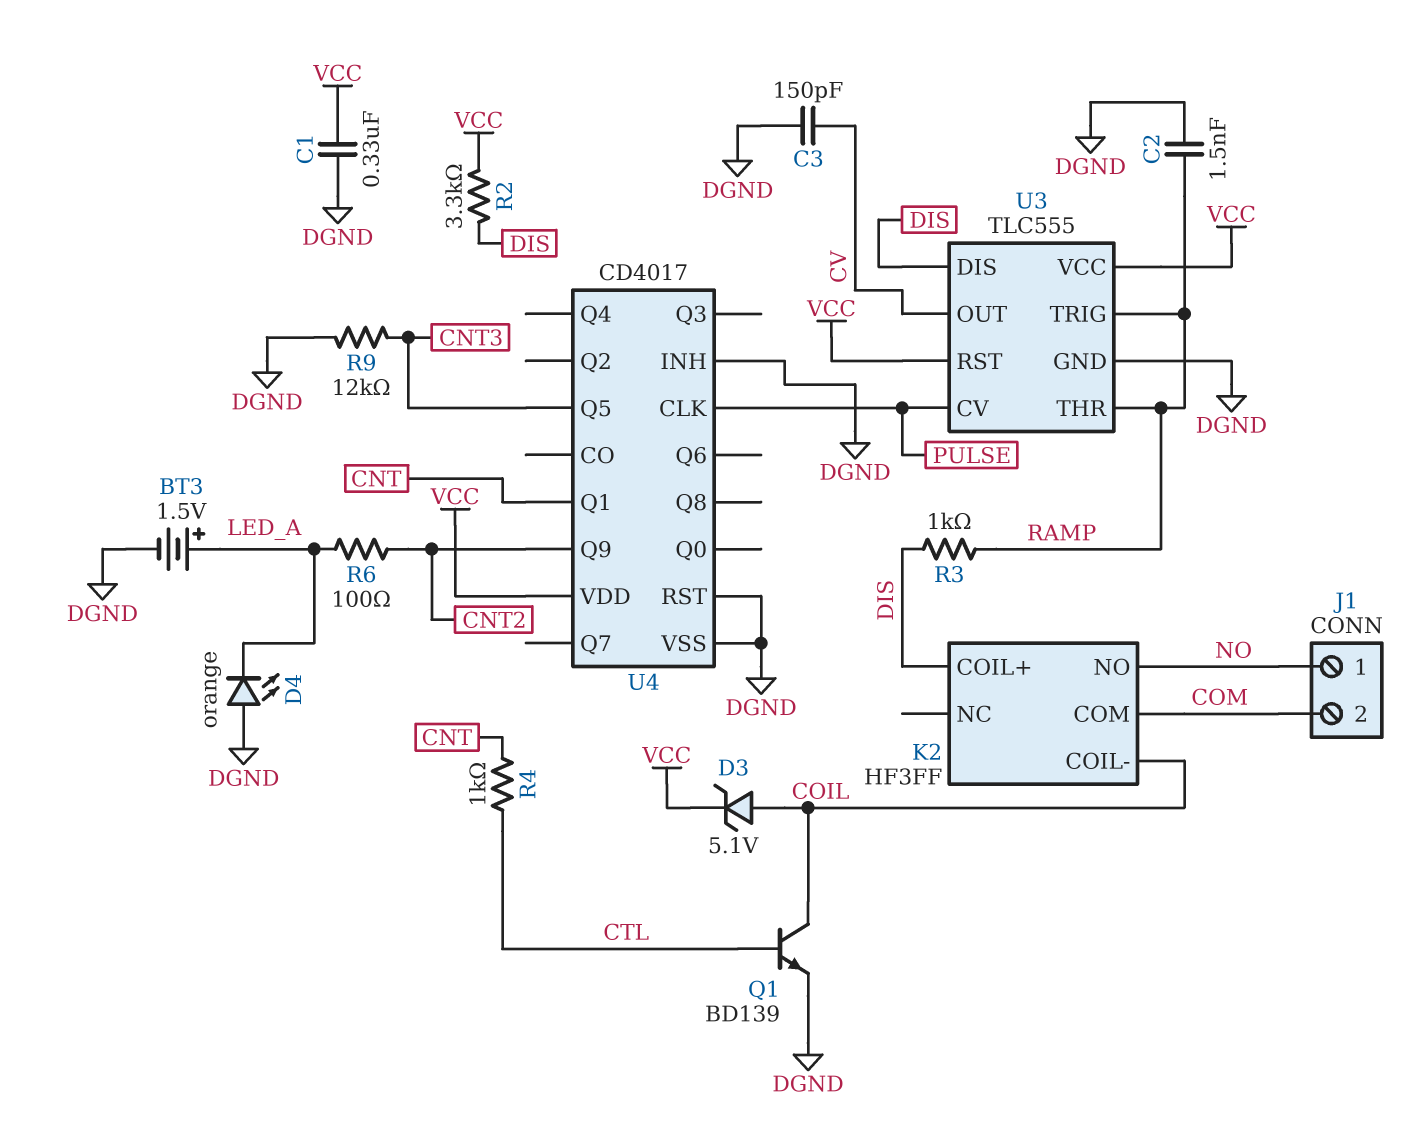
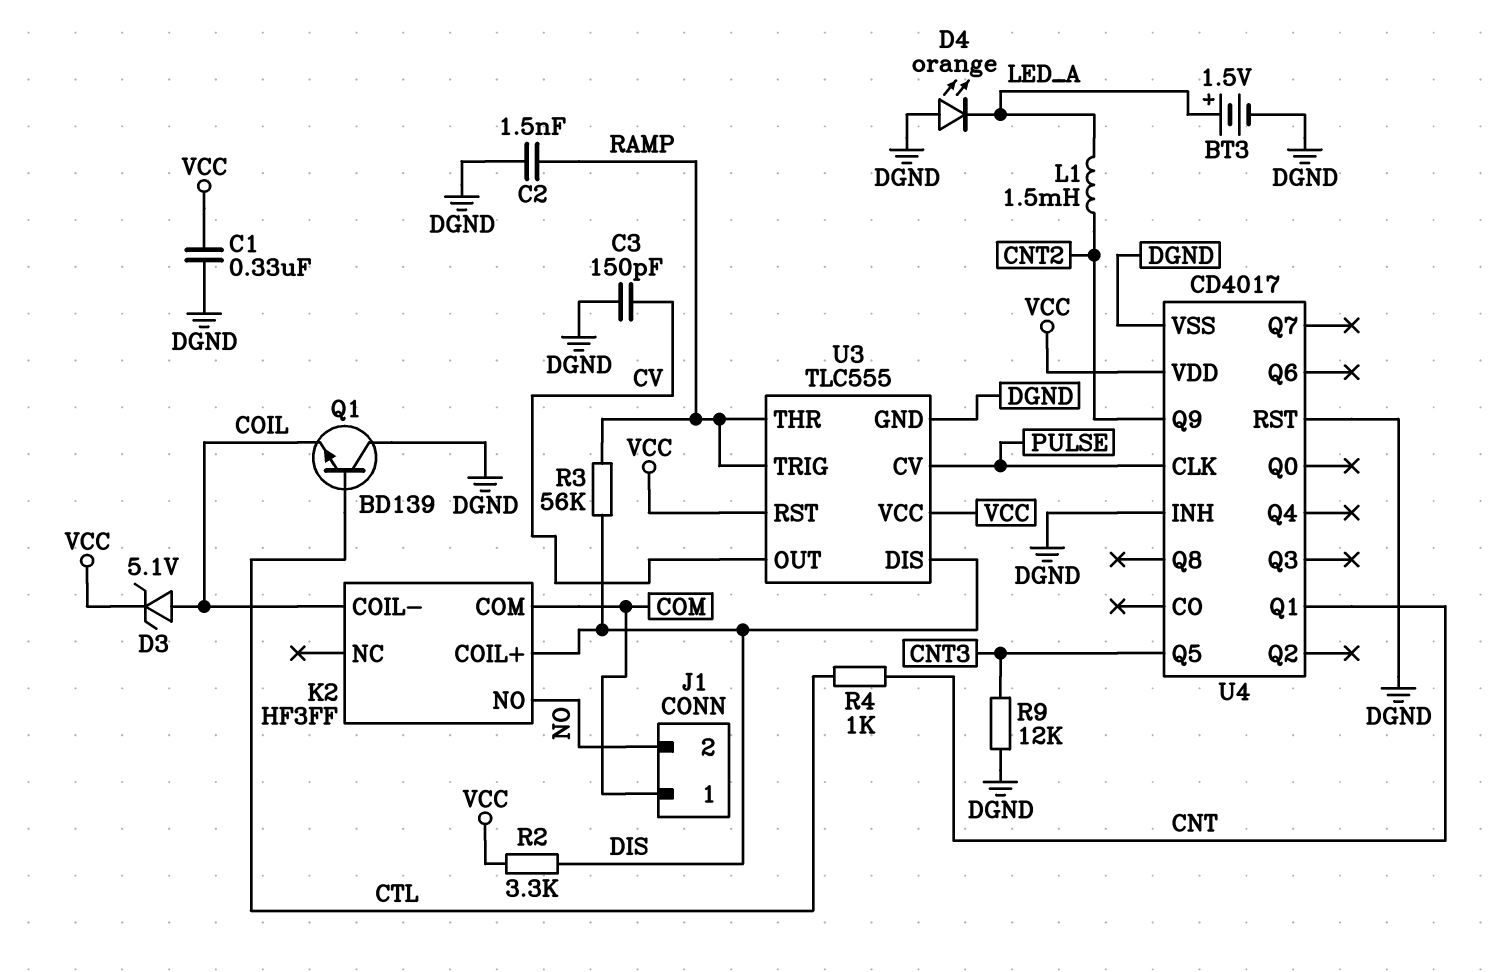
J1 pin 1: NO -> COM
J1 pin 2: COM -> NO
L1: none -> 1.5mH (CNT2, LED_A)
Q1: NPN BD139 (B CTL, C COIL, E DGND) -> NPN BD139 (B CTL, C DGND, E COIL)
R3: 1k (DIS, RAMP) -> 56k (DIS, RAMP)
R6: 100 (CNT2, LED_A) -> none

